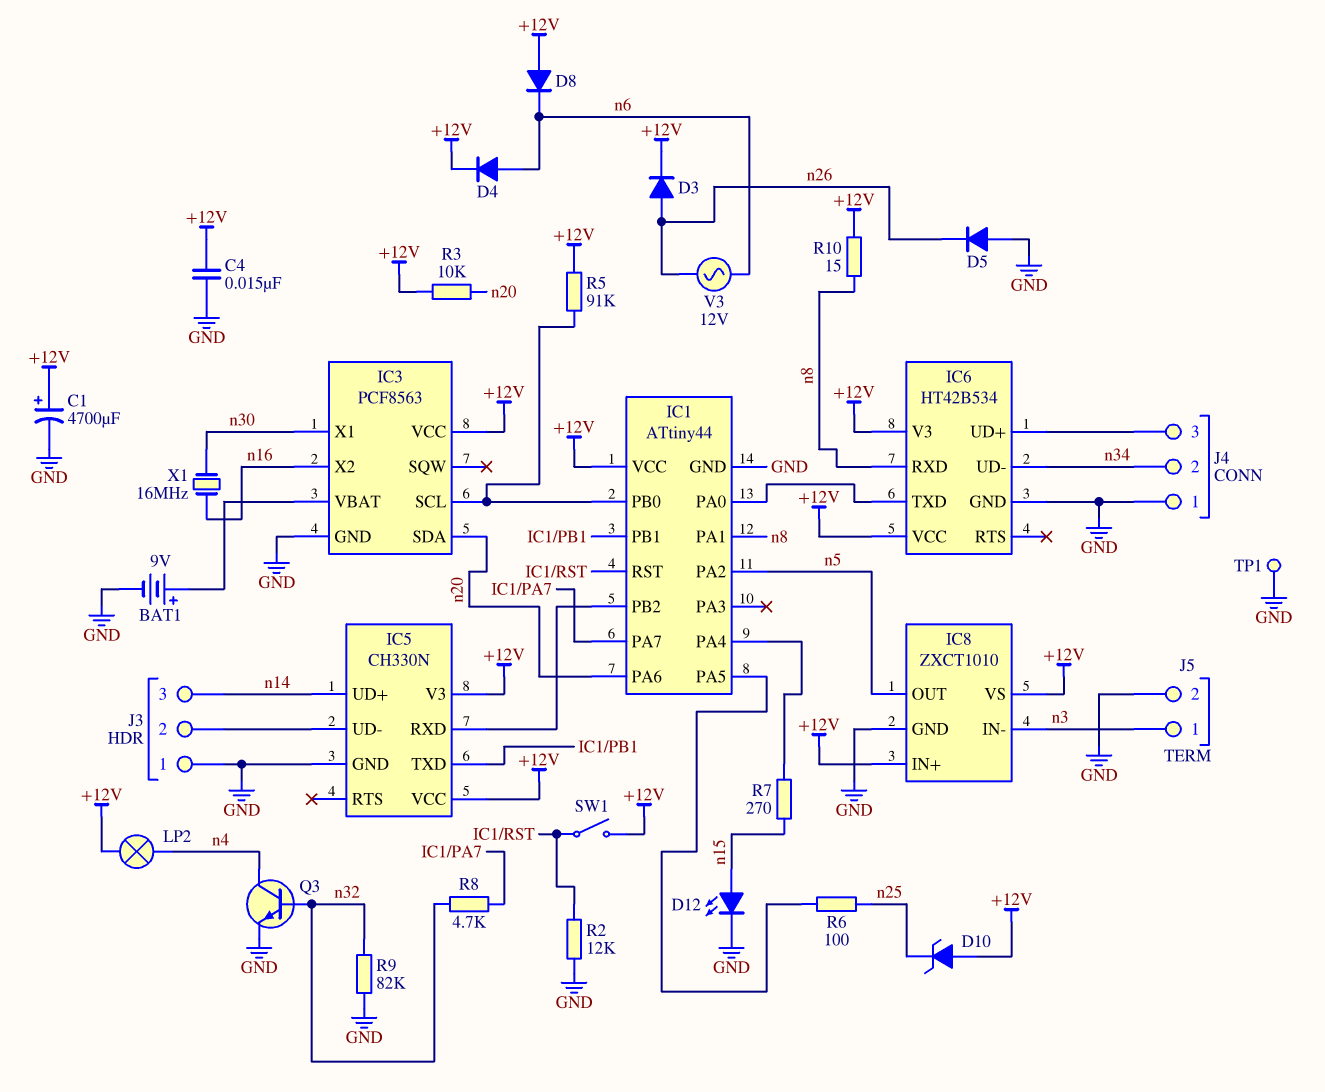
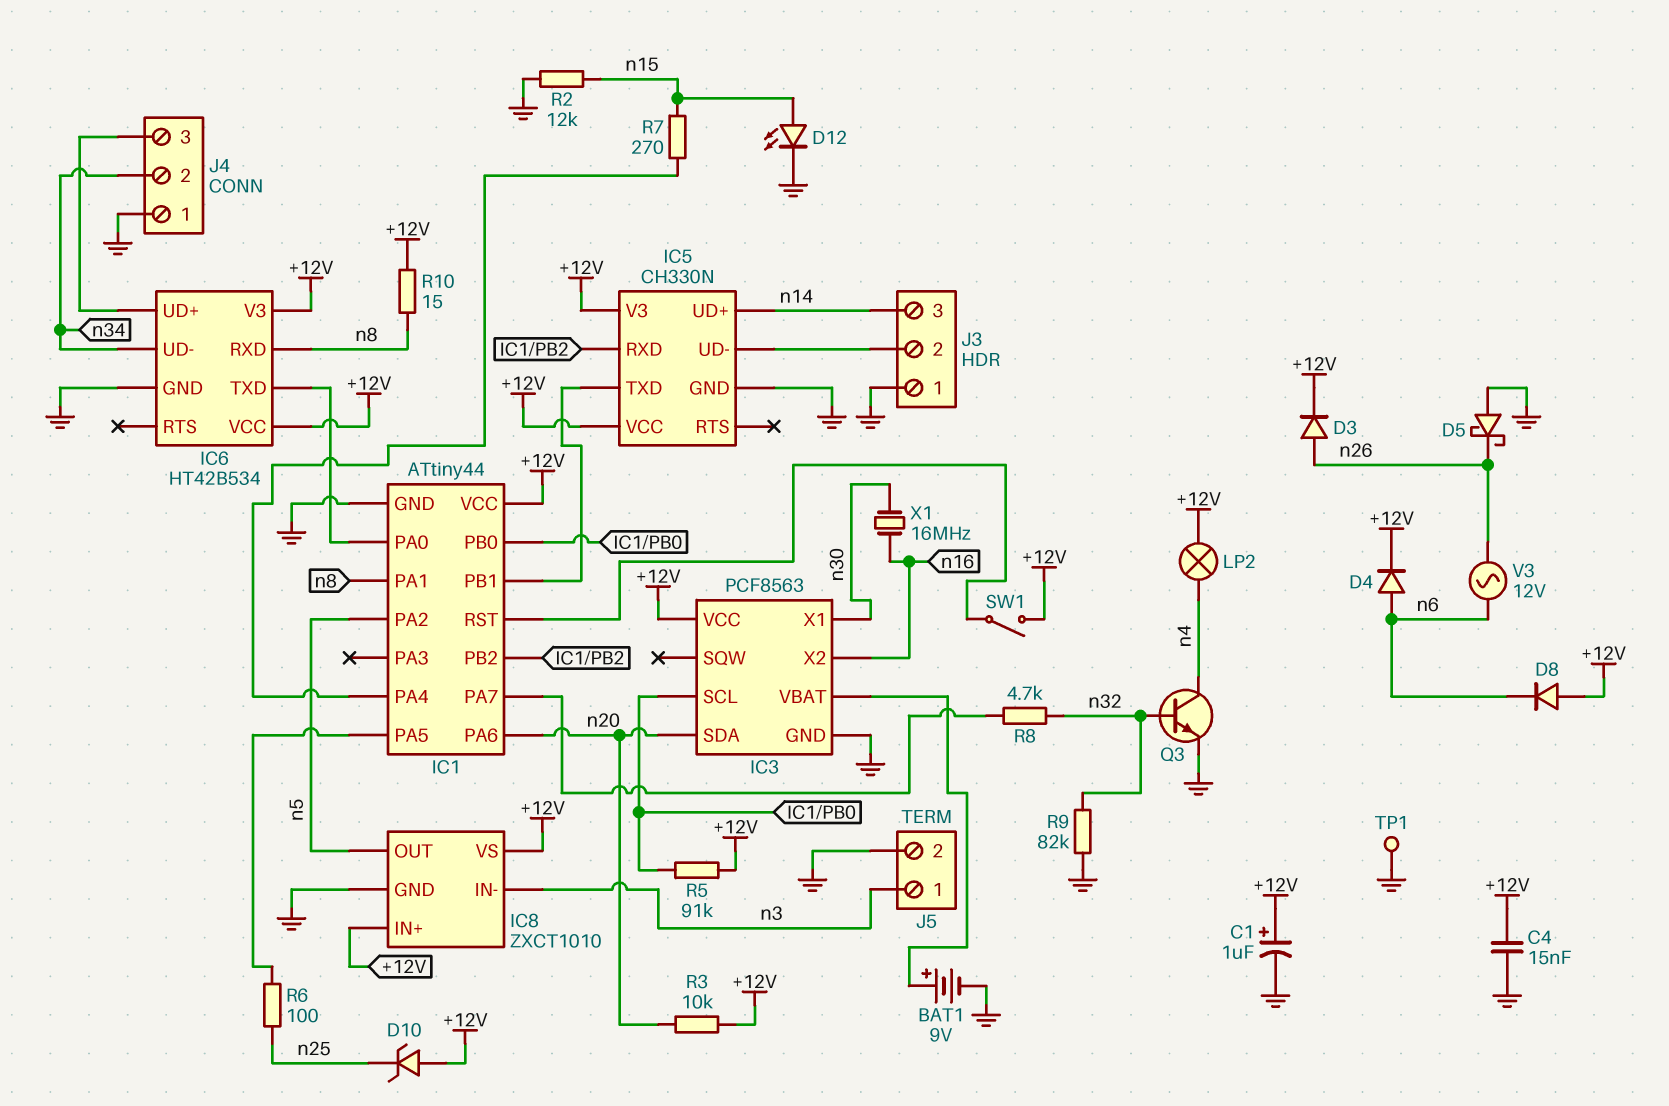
C1: 4700uF (plus +12V, minus GND) -> 1uF (plus +12V, minus GND)
D5: diode (A GND, K n26) -> schottky (A GND, K n26)
R2: 12k (GND, IC1/RST) -> 12k (GND, n15)

